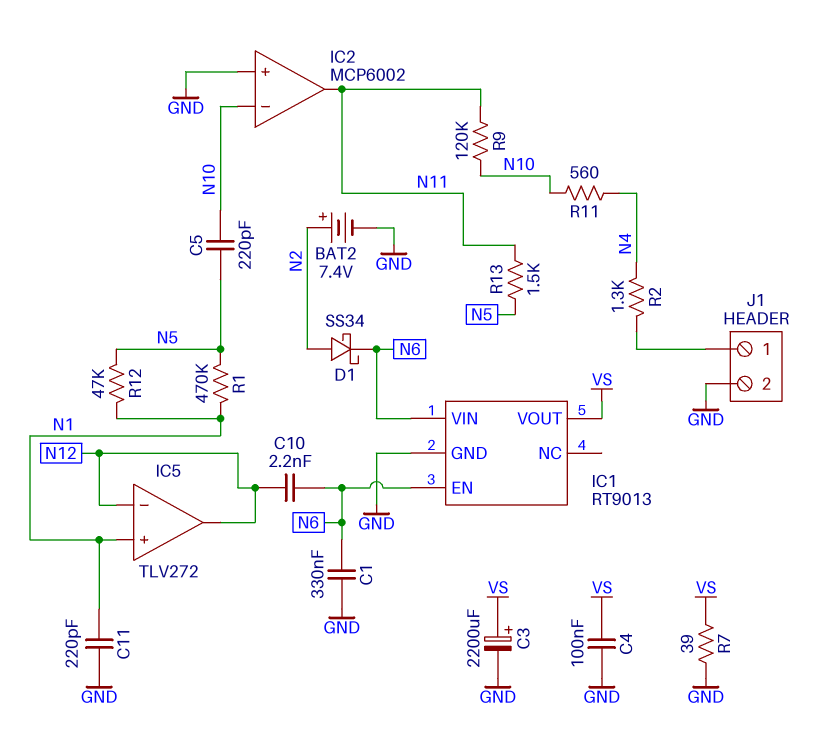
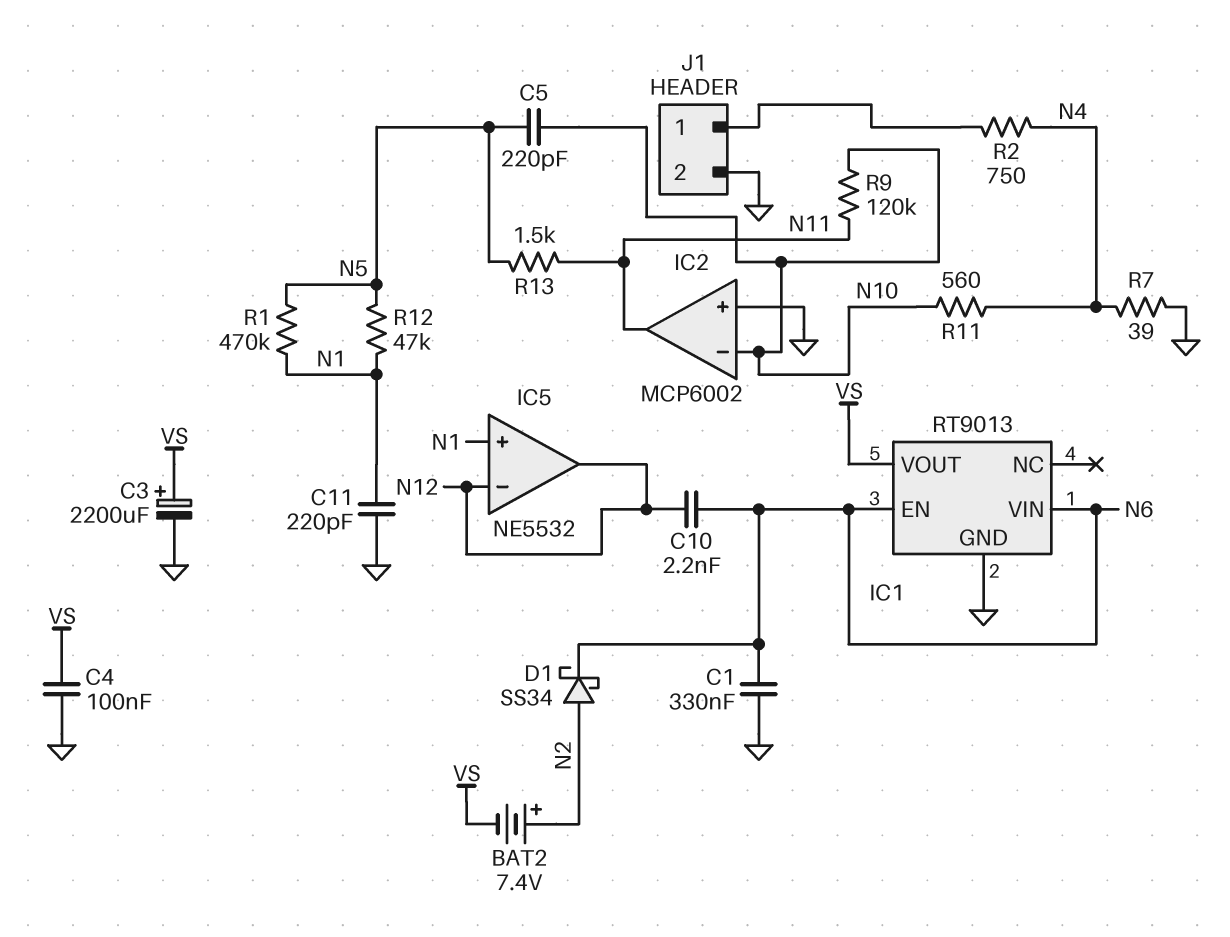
BAT2: 7.4V (plus N2, minus GND) -> 7.4V (plus N2, minus VS)
IC5: TLV272 -> NE5532
R2: 1.3k (J1/1, N4) -> 750 (J1/1, N4)
R7: 39 (GND, VS) -> 39 (GND, N4)

